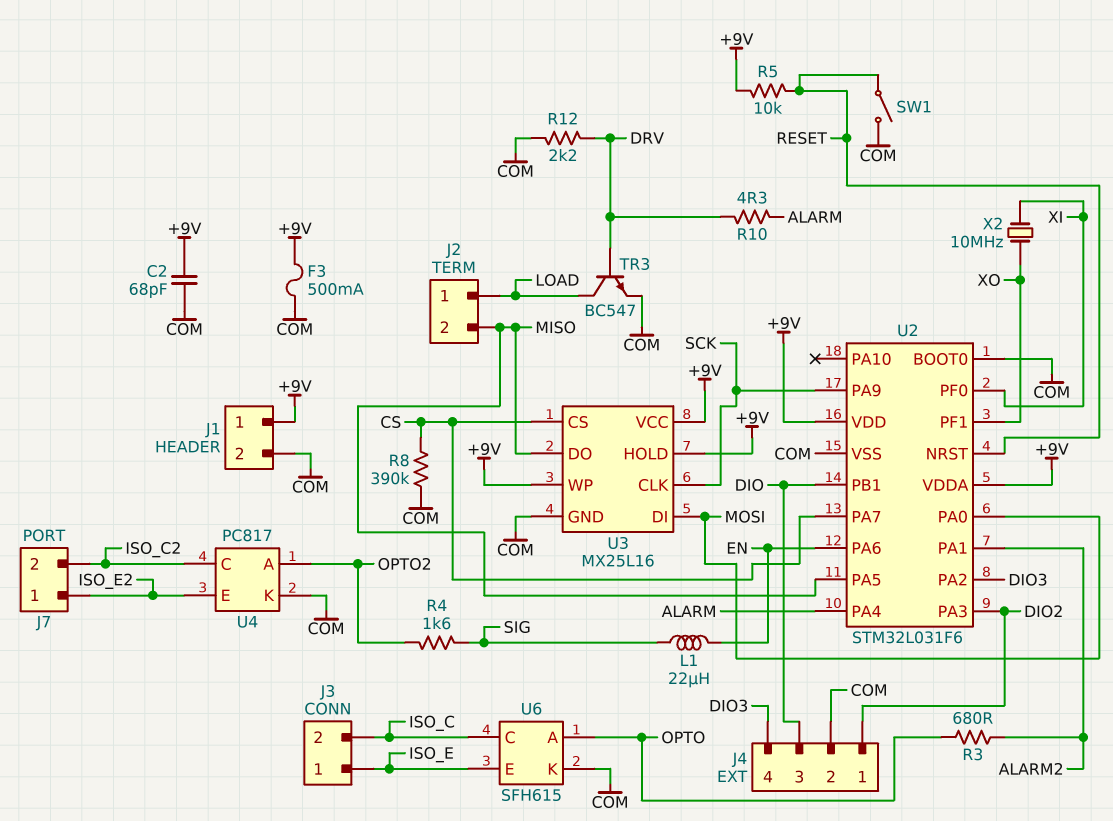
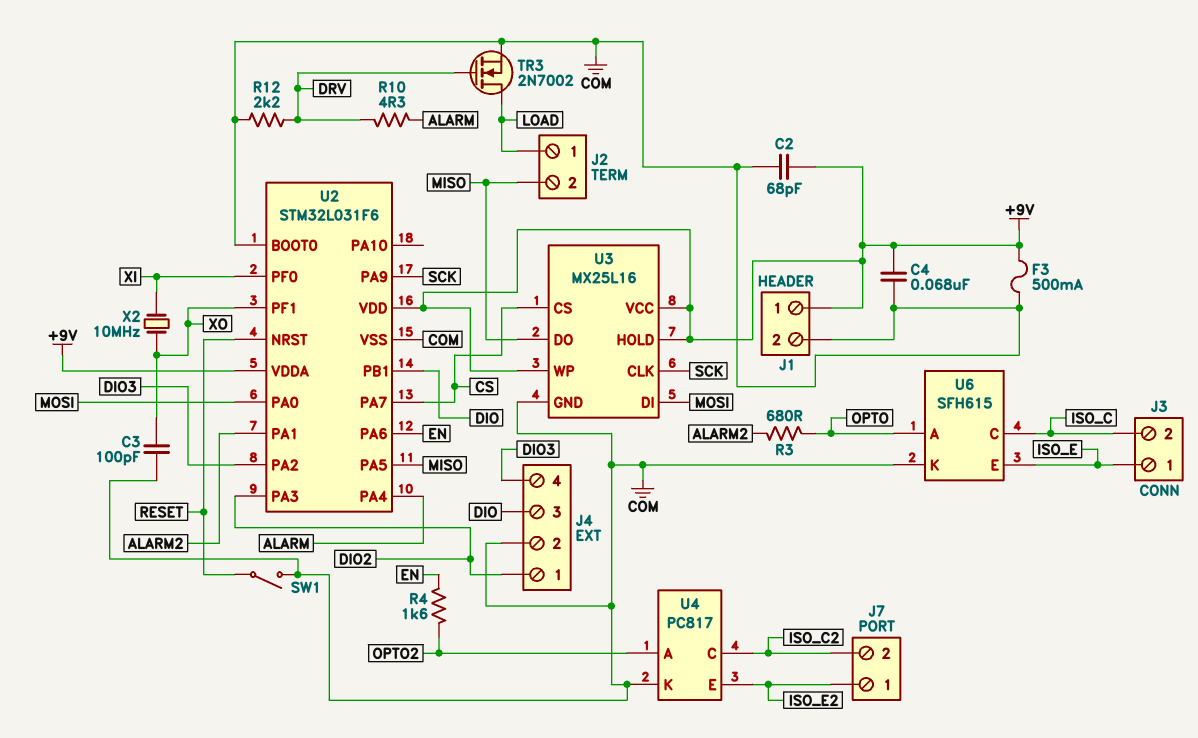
C3: none -> 100pF (COM, XO)
C4: none -> 68nF (+9V, COM)
L1: 22uH (EN, SIG) -> none
R4: 1.6k (OPTO2, SIG) -> 1.6k (EN, OPTO2)
R5: 10k (+9V, RESET) -> none
R8: 390k (COM, CS) -> none
TR3: NPN BC547 (B DRV, C LOAD, E COM) -> NMOS 2N7002 (G DRV, D LOAD, S COM)

